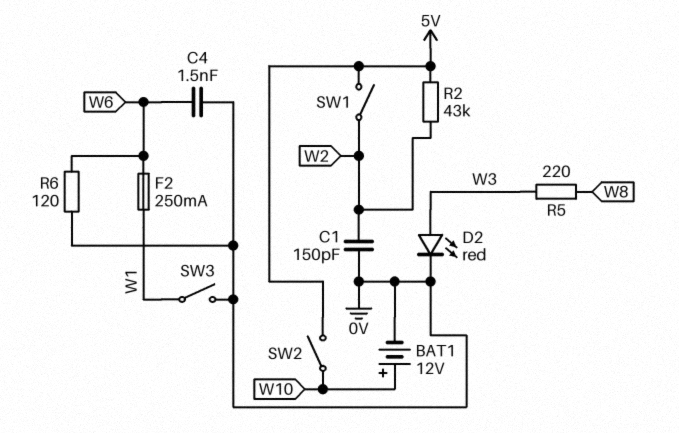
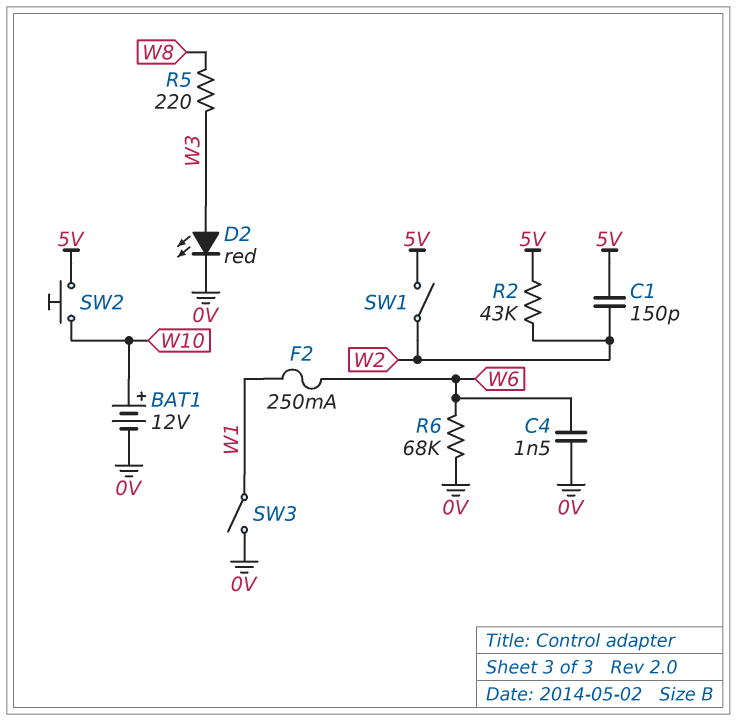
C1: 150pF (0V, W2) -> 150pF (5V, W2)
R6: 120 (0V, W6) -> 68k (0V, W6)
SW2: switch (5V, W10) -> button (5V, W10)

